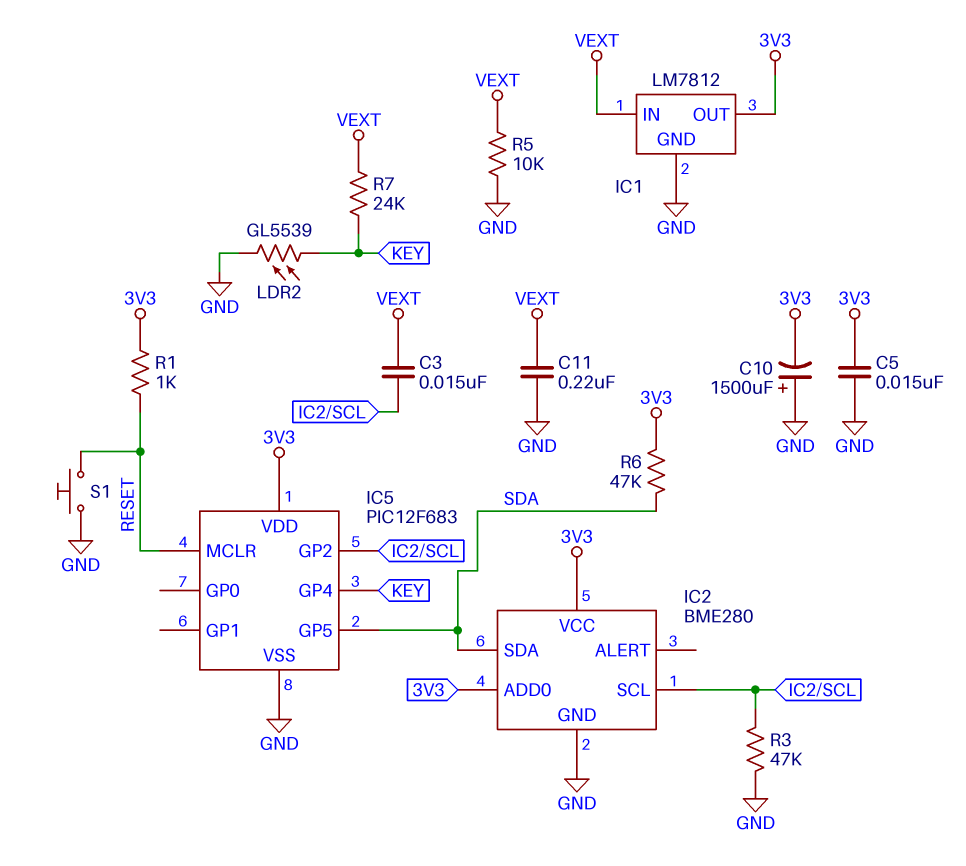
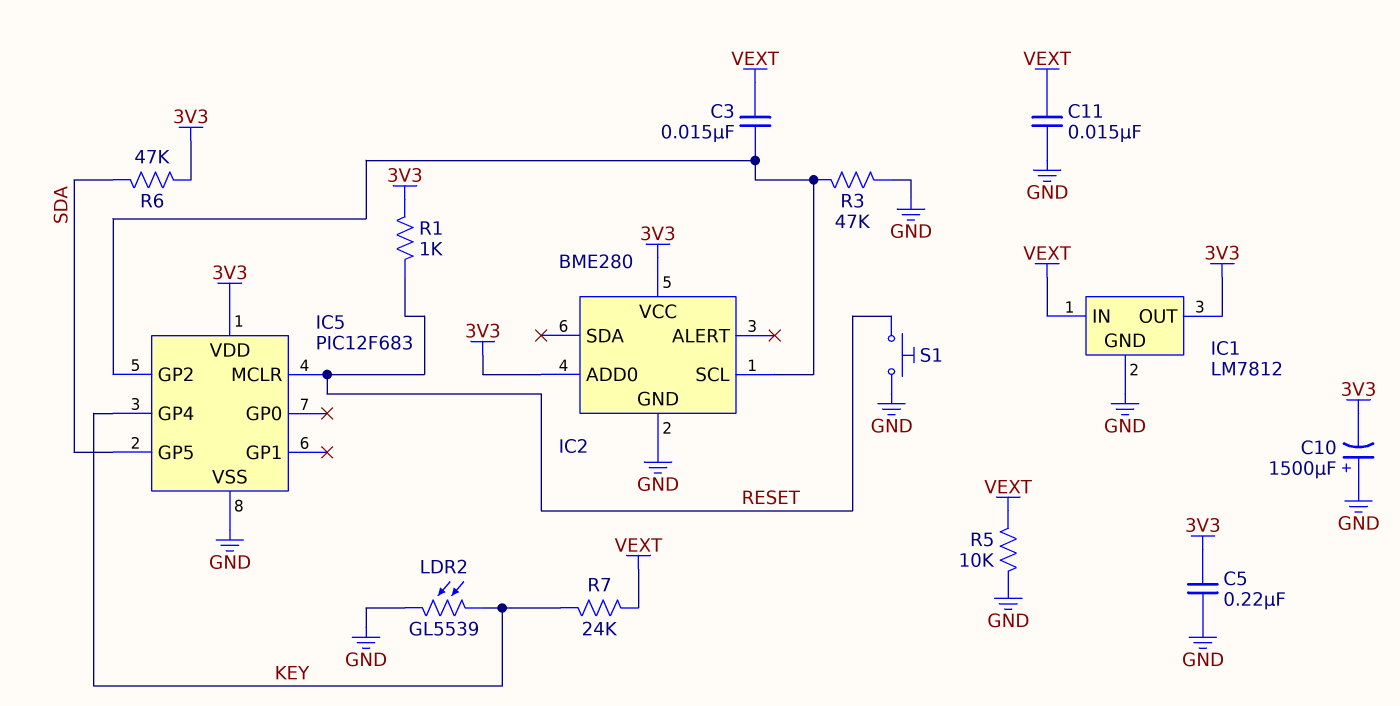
C5: 15nF (3V3, GND) -> 220nF (3V3, GND)
C11: 220nF (GND, VEXT) -> 15nF (GND, VEXT)
IC2 pin SDA: SDA -> none

